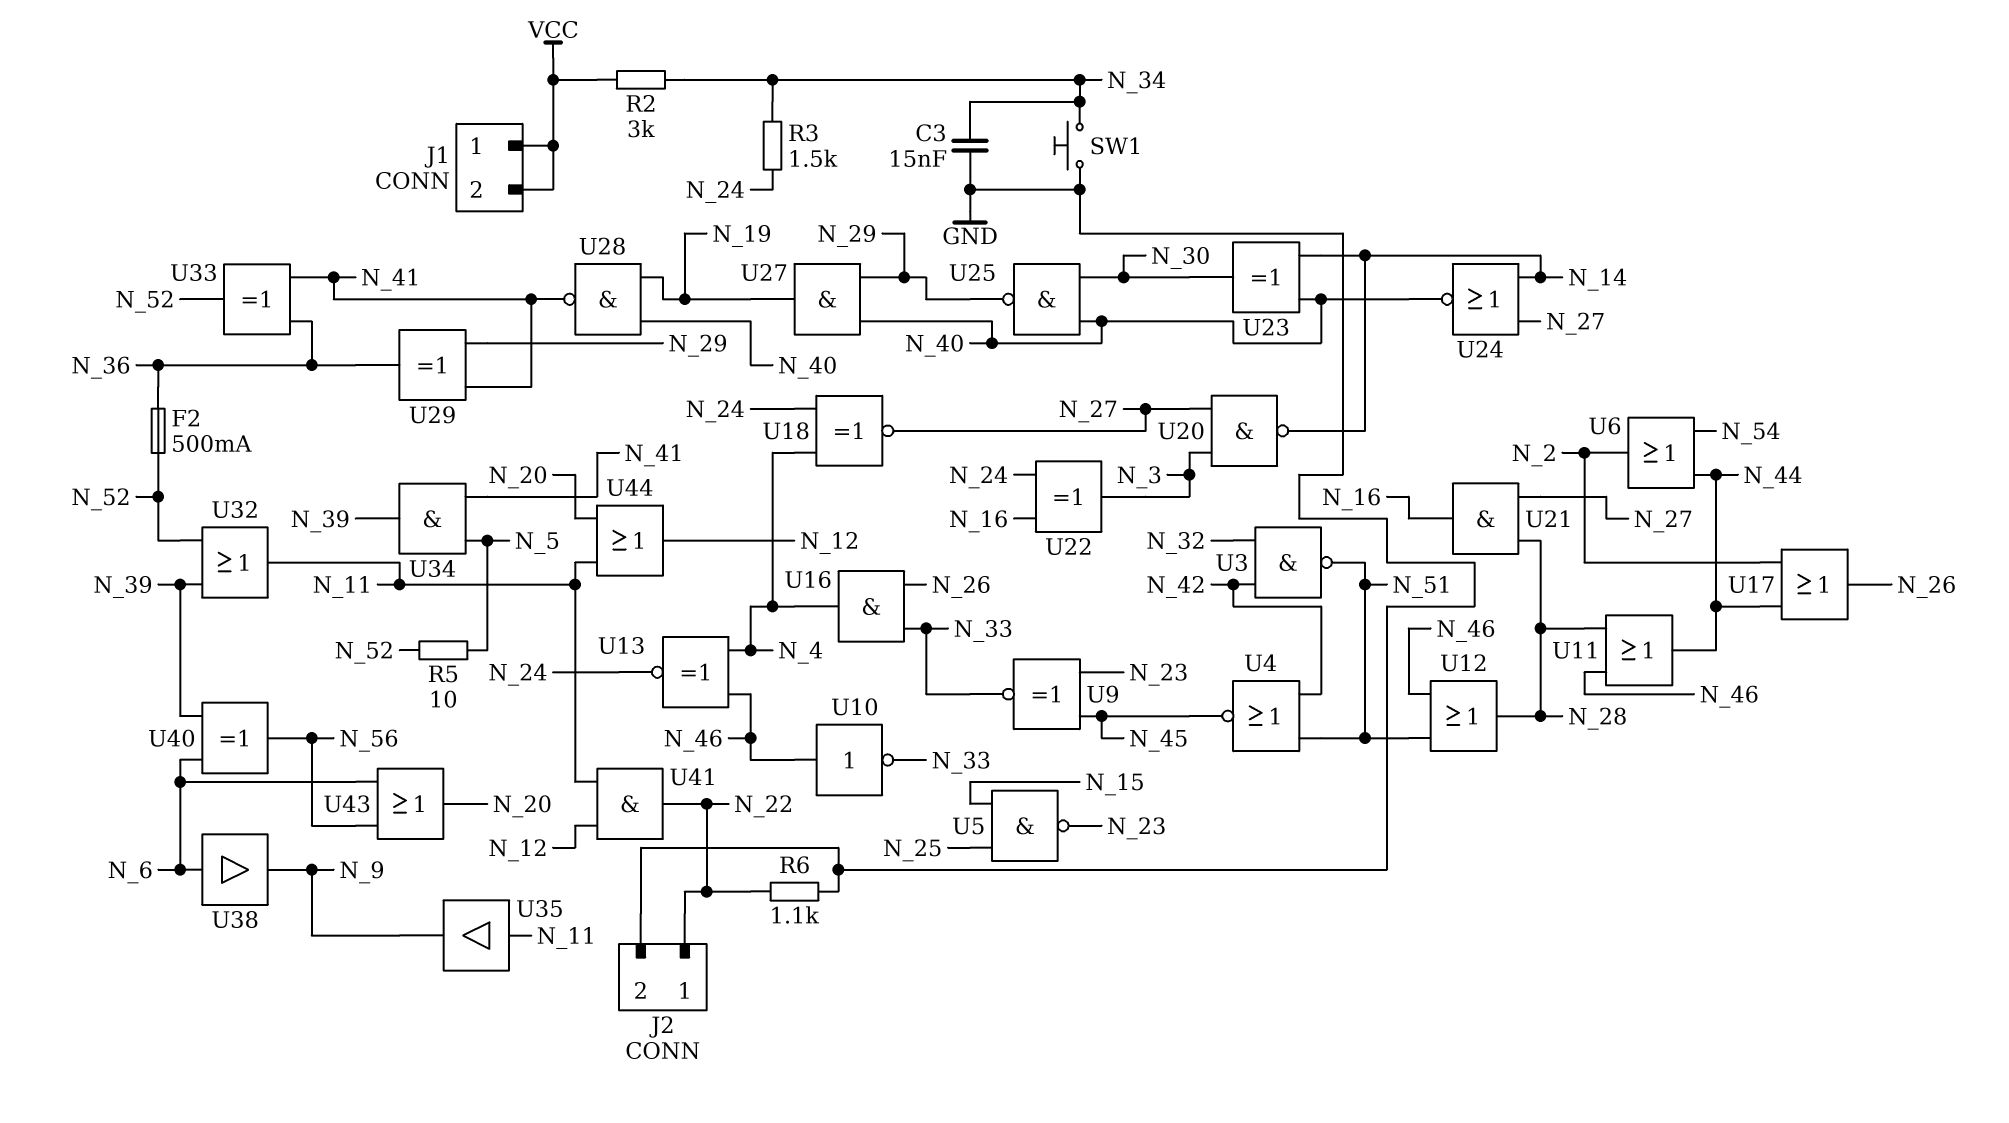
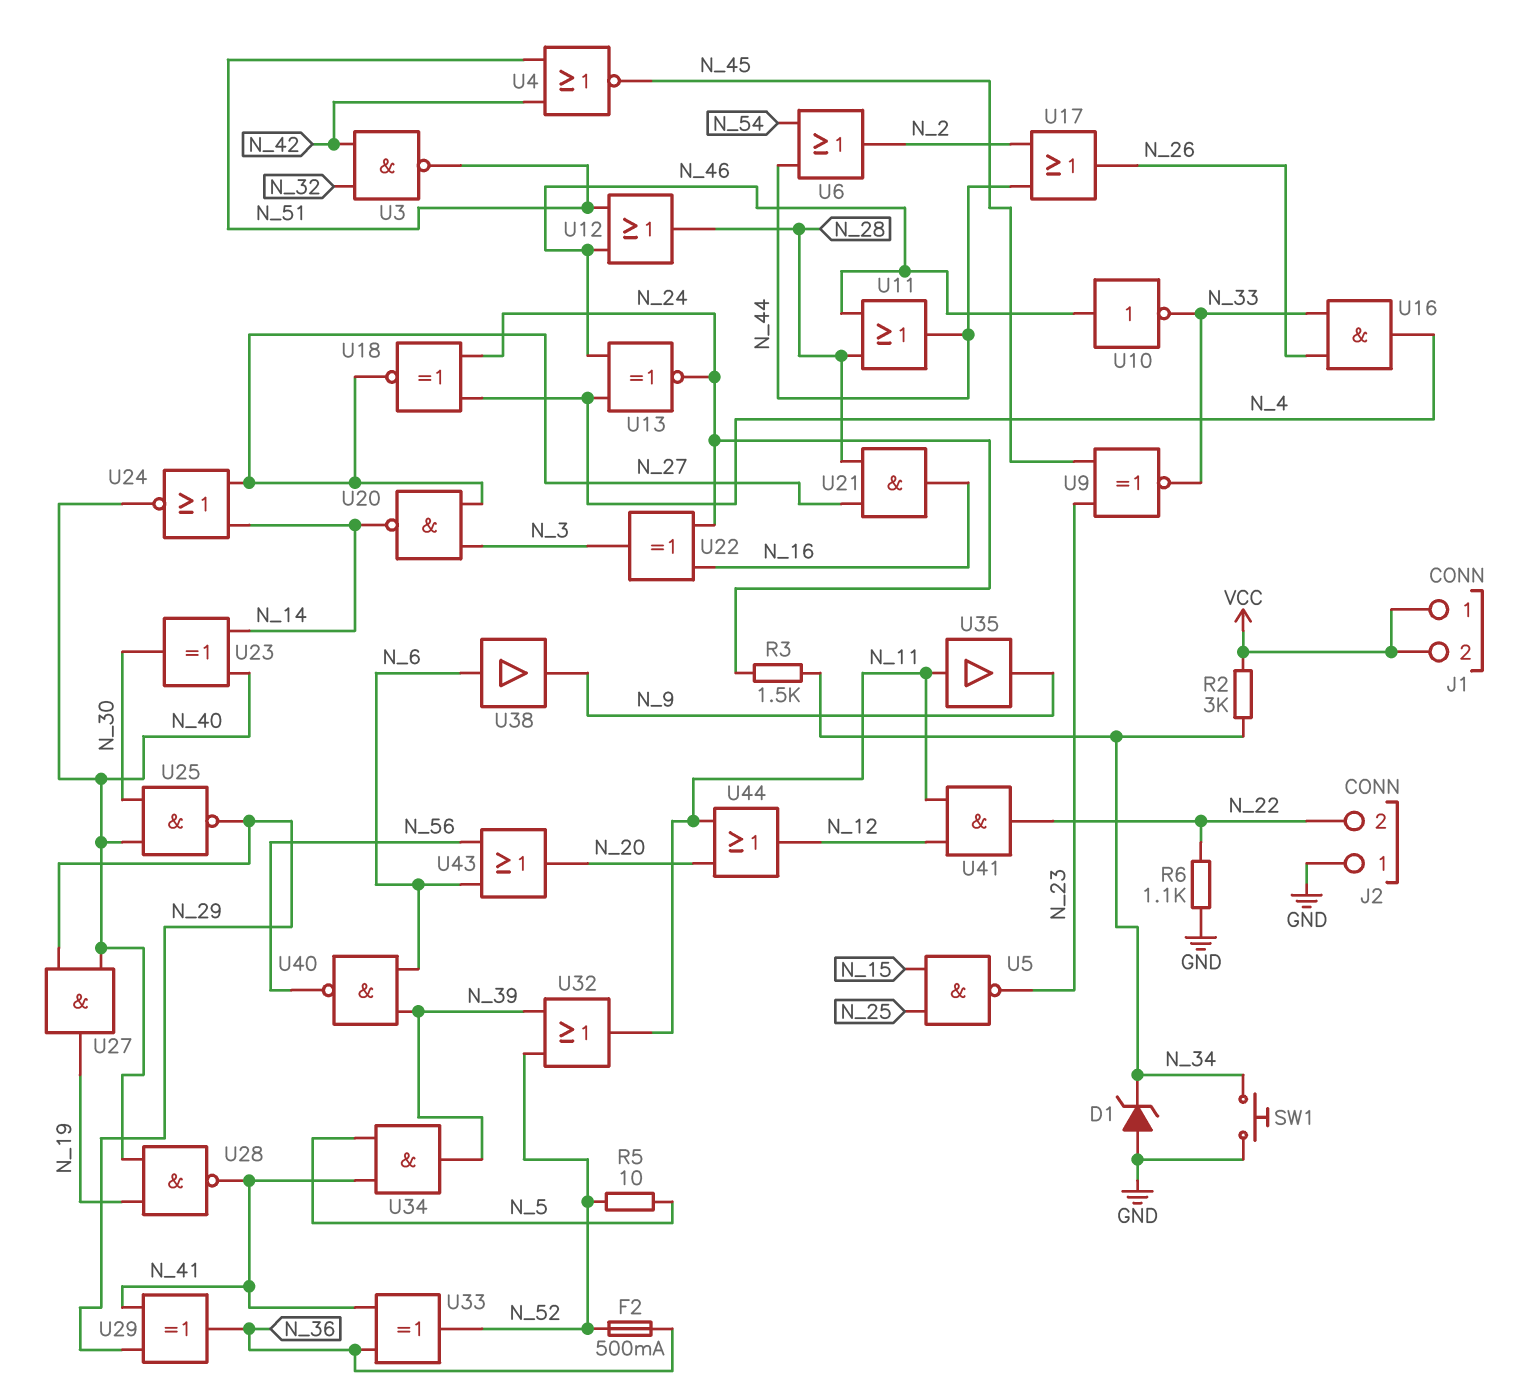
C3: 15nF (GND, N_34) -> none
D1: none -> zener (A GND, K N_34)
J2 pin 1: N_22 -> GND
J2 pin 2: GND -> N_22
U40: XOR (in N_6, in N_39, out N_56) -> NAND (in N_6, in N_39, out N_56)

